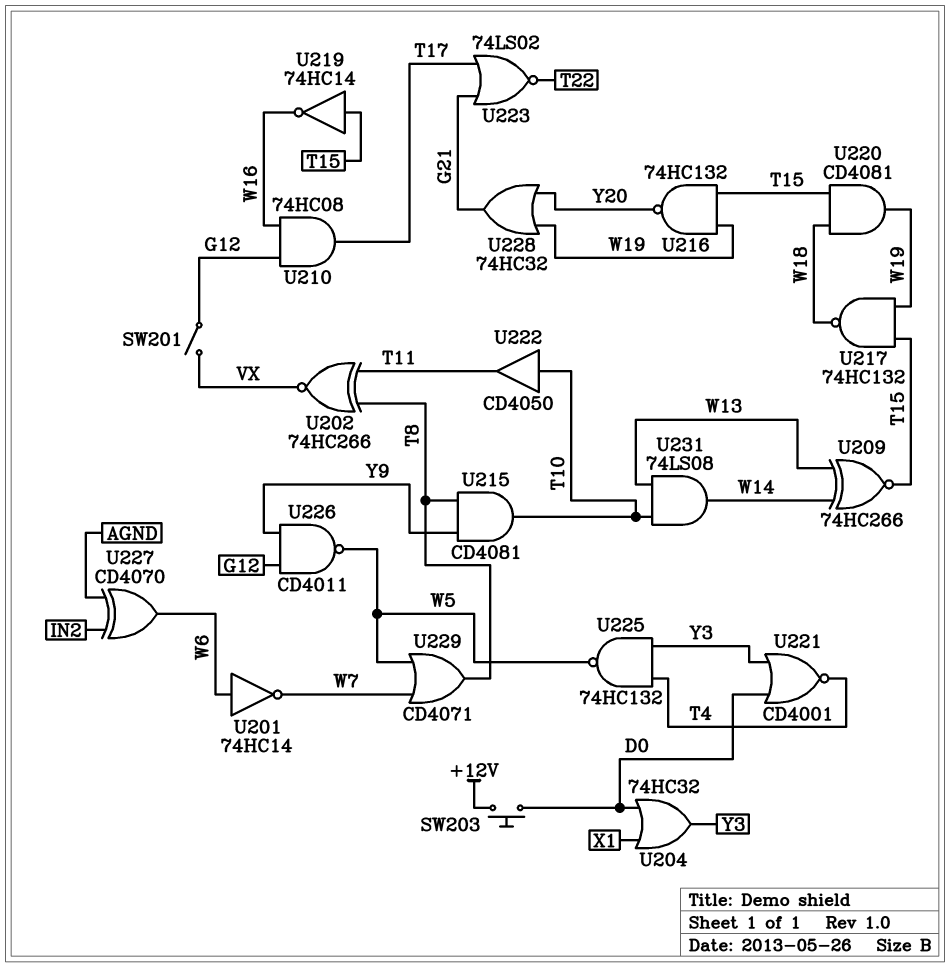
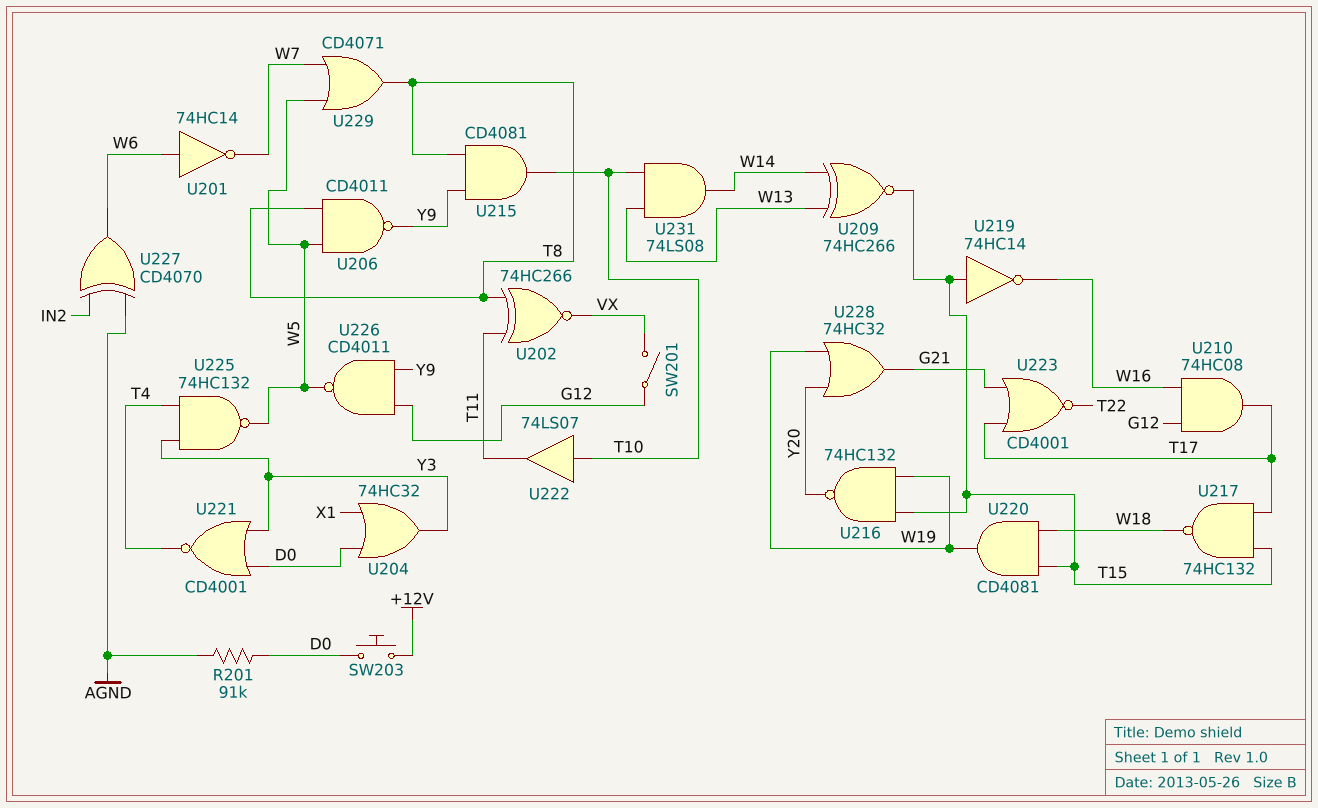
R201: none -> 91k (AGND, D0)
U206: none -> NAND CD4011 (in T8, in W5, out Y9)
U217: NAND 74HC132 (in T15, in W19, out W18) -> NAND 74HC132 (in T15, in T17, out W18)
U222: buffer CD4050 (in T10, out T11) -> buffer 74LS07 (in T10, out T11)
U223: NOR 74LS02 (in G21, in T17, out T22) -> NOR CD4001 (in G21, in T17, out T22)

